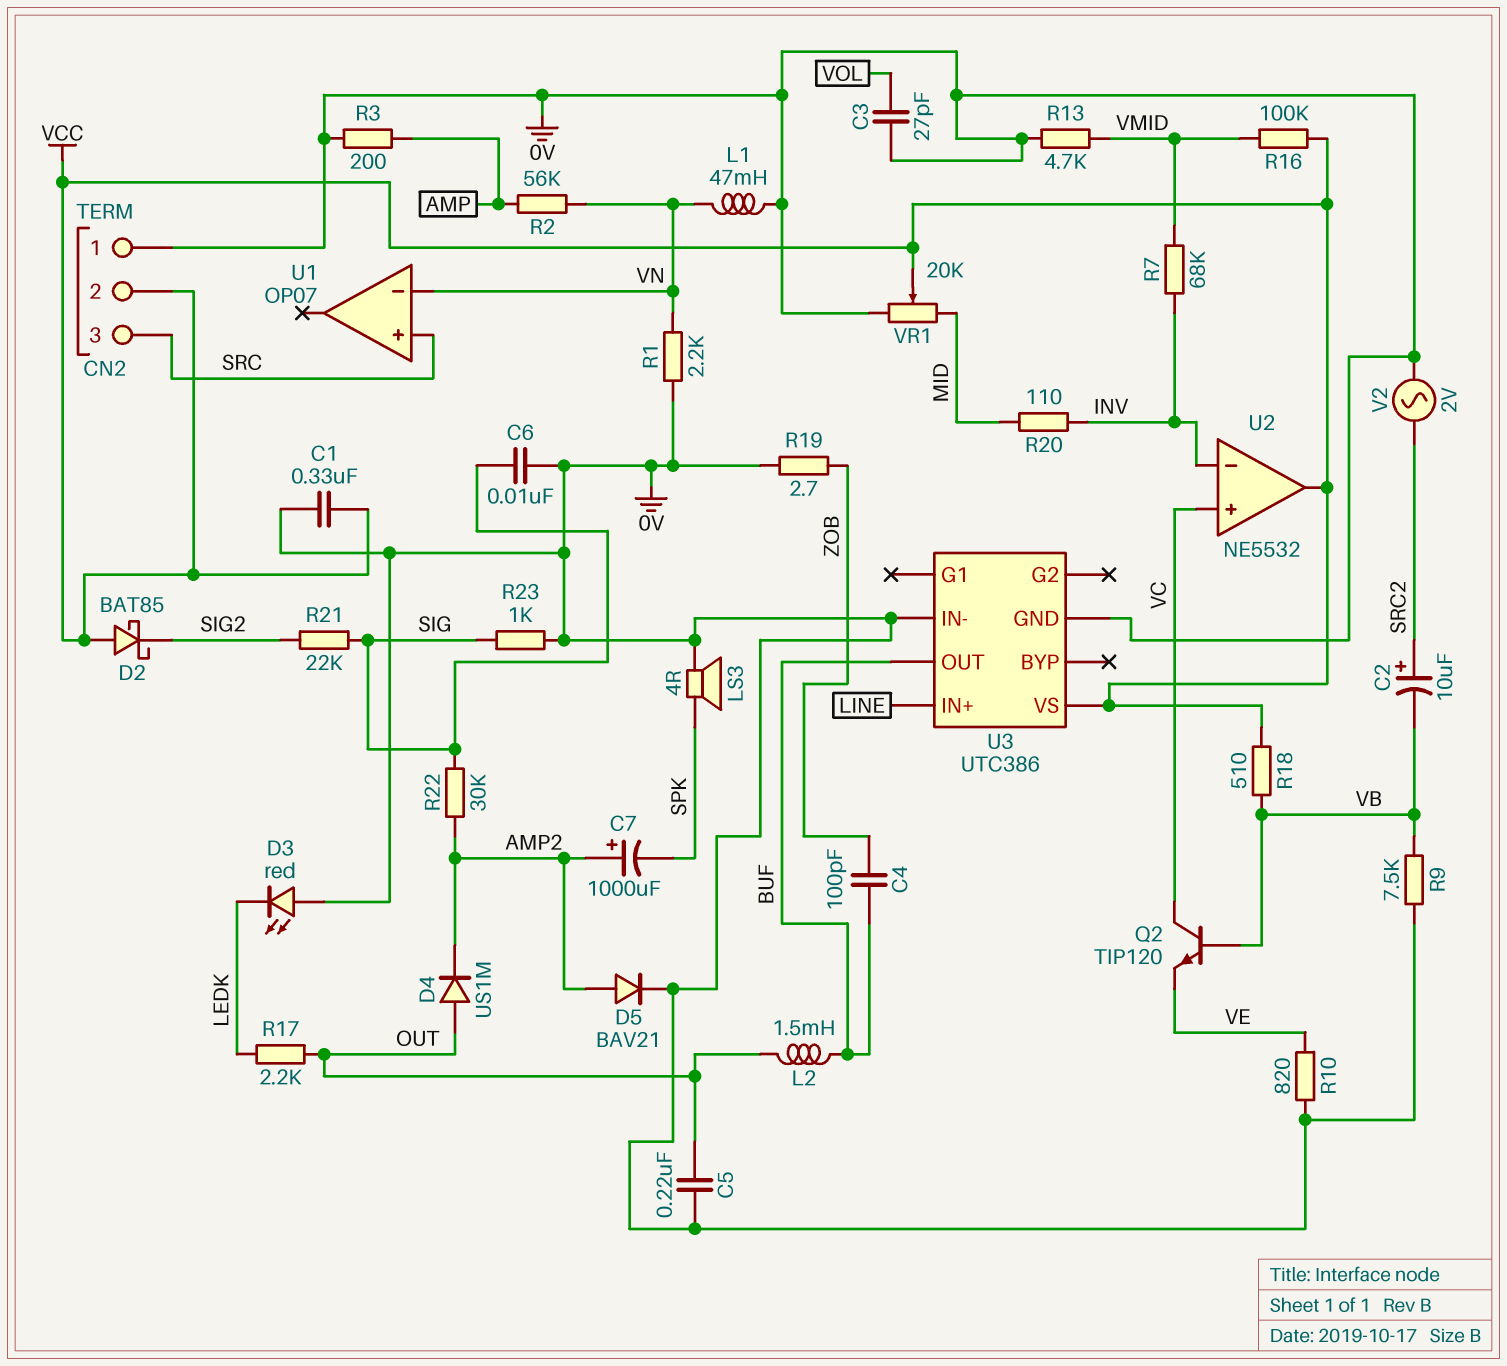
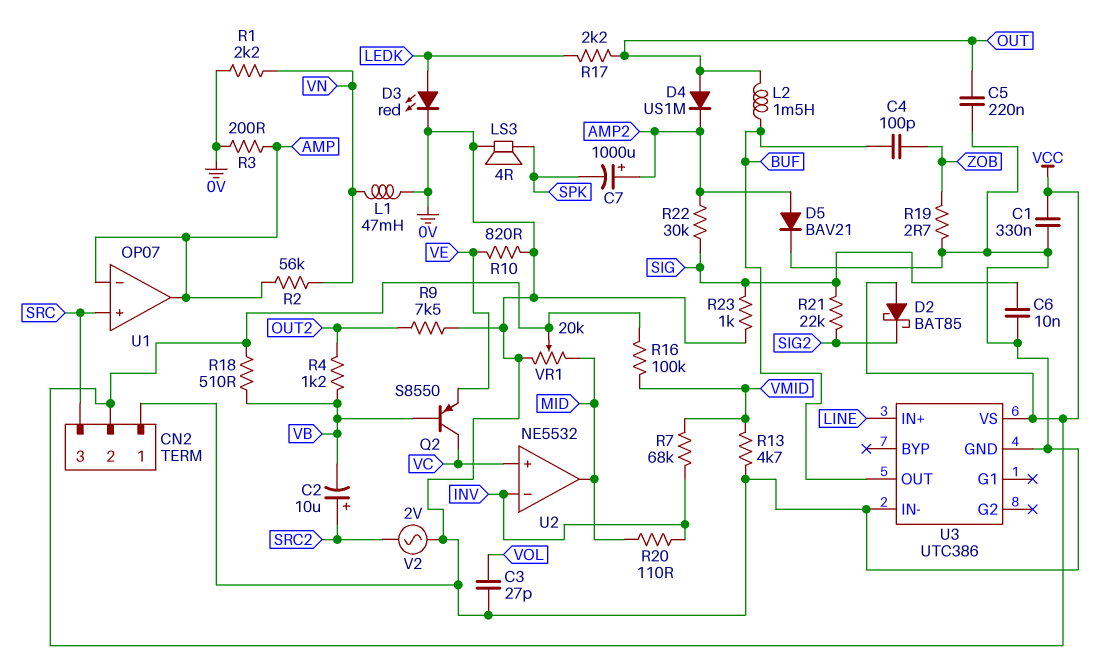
D3: LED red (A 0V, K LEDK) -> LED red (A LEDK, K 0V)
Q2: NPN TIP120 (B VB, C VC, E VE) -> PNP S8550 (B VB, C VC, E VE)
R4: none -> 1.2k (OUT2, VB)
R9: 7.5k (0V, VB) -> 7.5k (0V, OUT2)
U1 pin in-: VN -> AMP
U1 pin out: none -> AMP
U2 pin out: VCC -> MID

